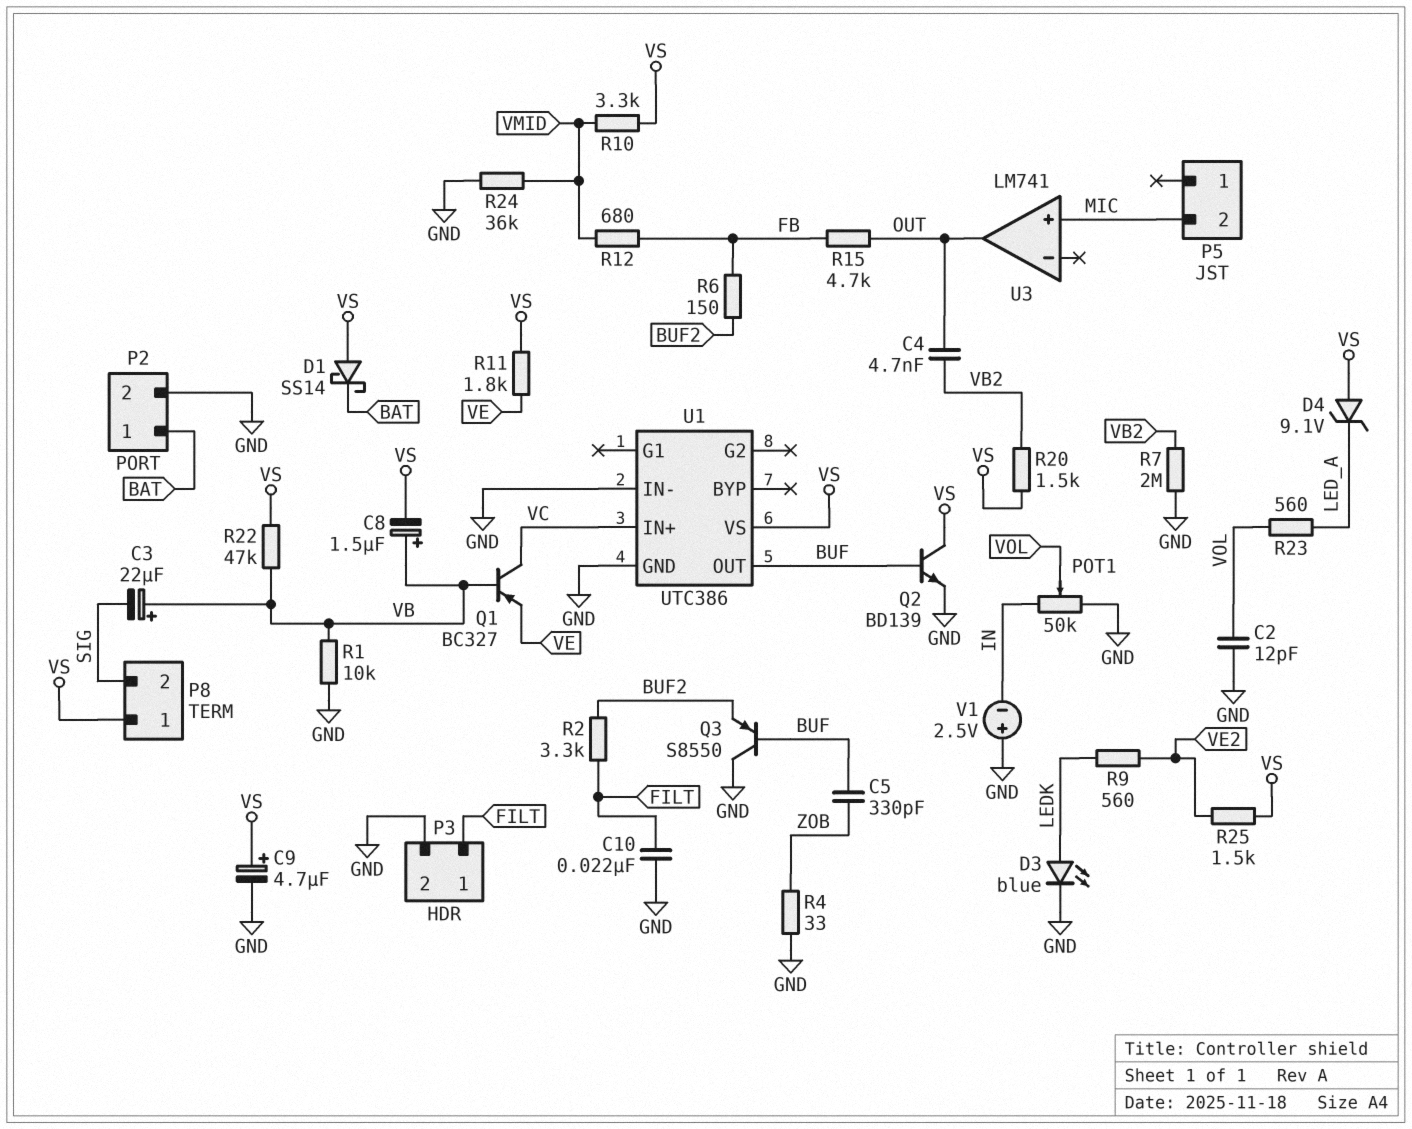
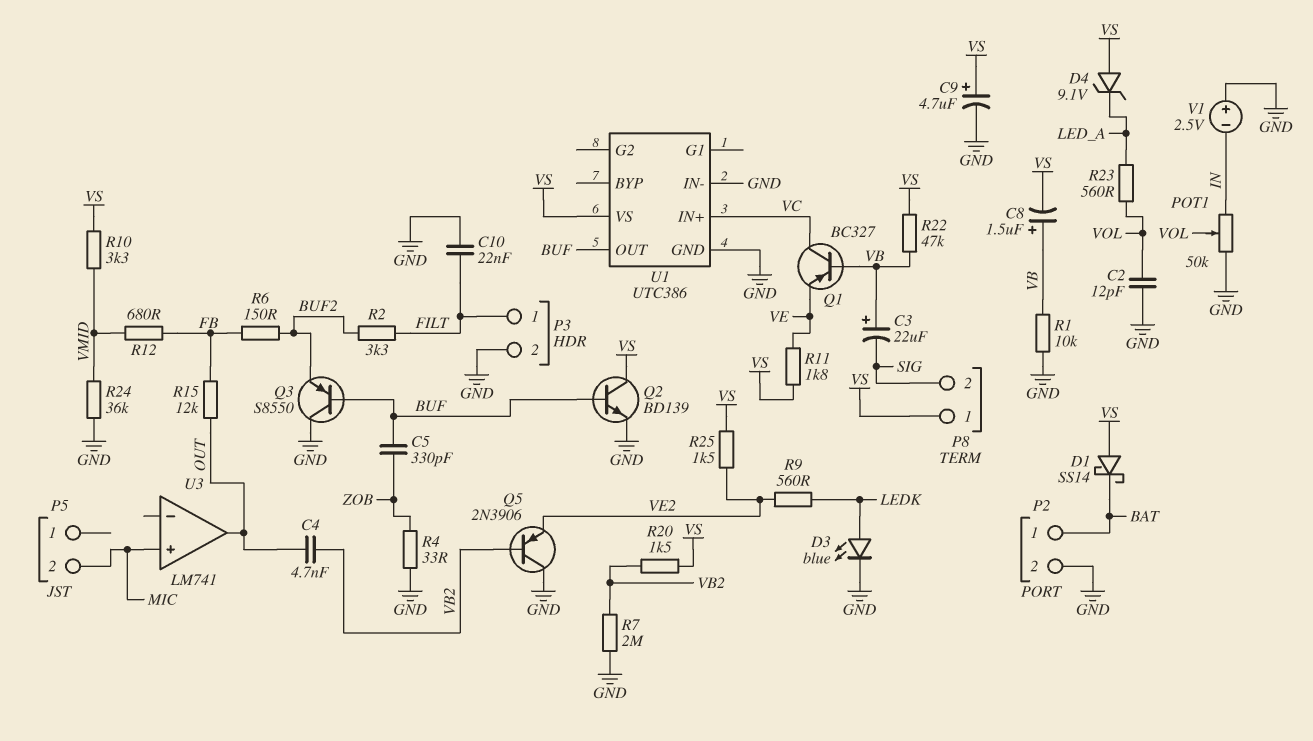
Q5: none -> PNP 2N3906 (B VB2, C GND, E VE2)
R15: 4.7k (FB, OUT) -> 12k (FB, OUT)

